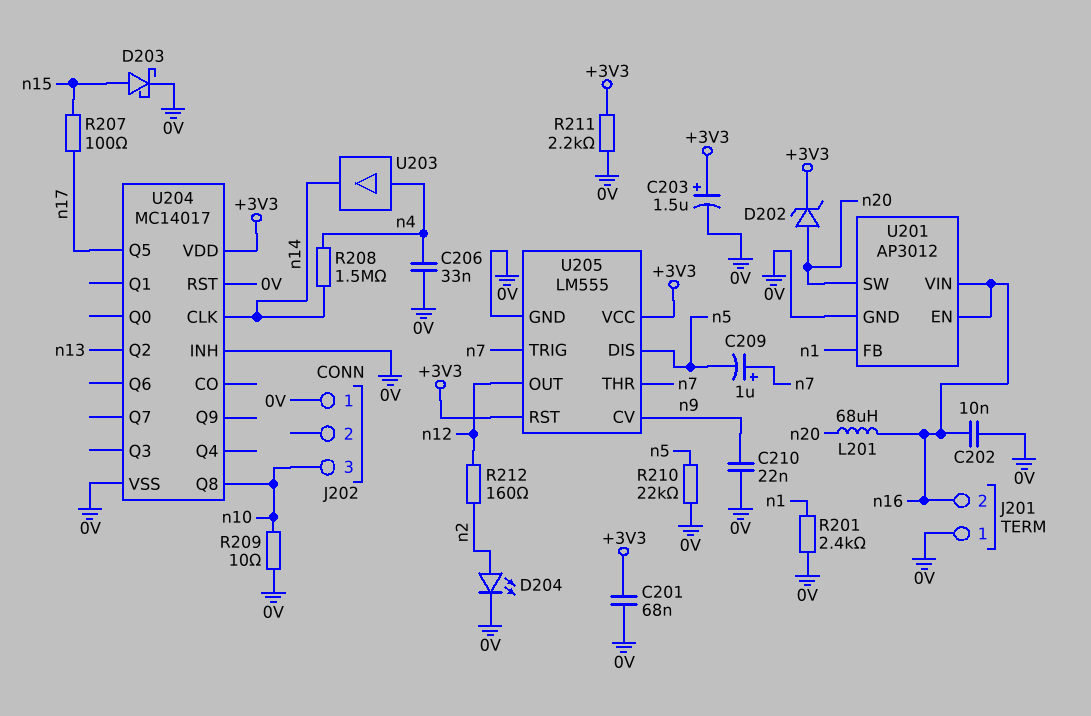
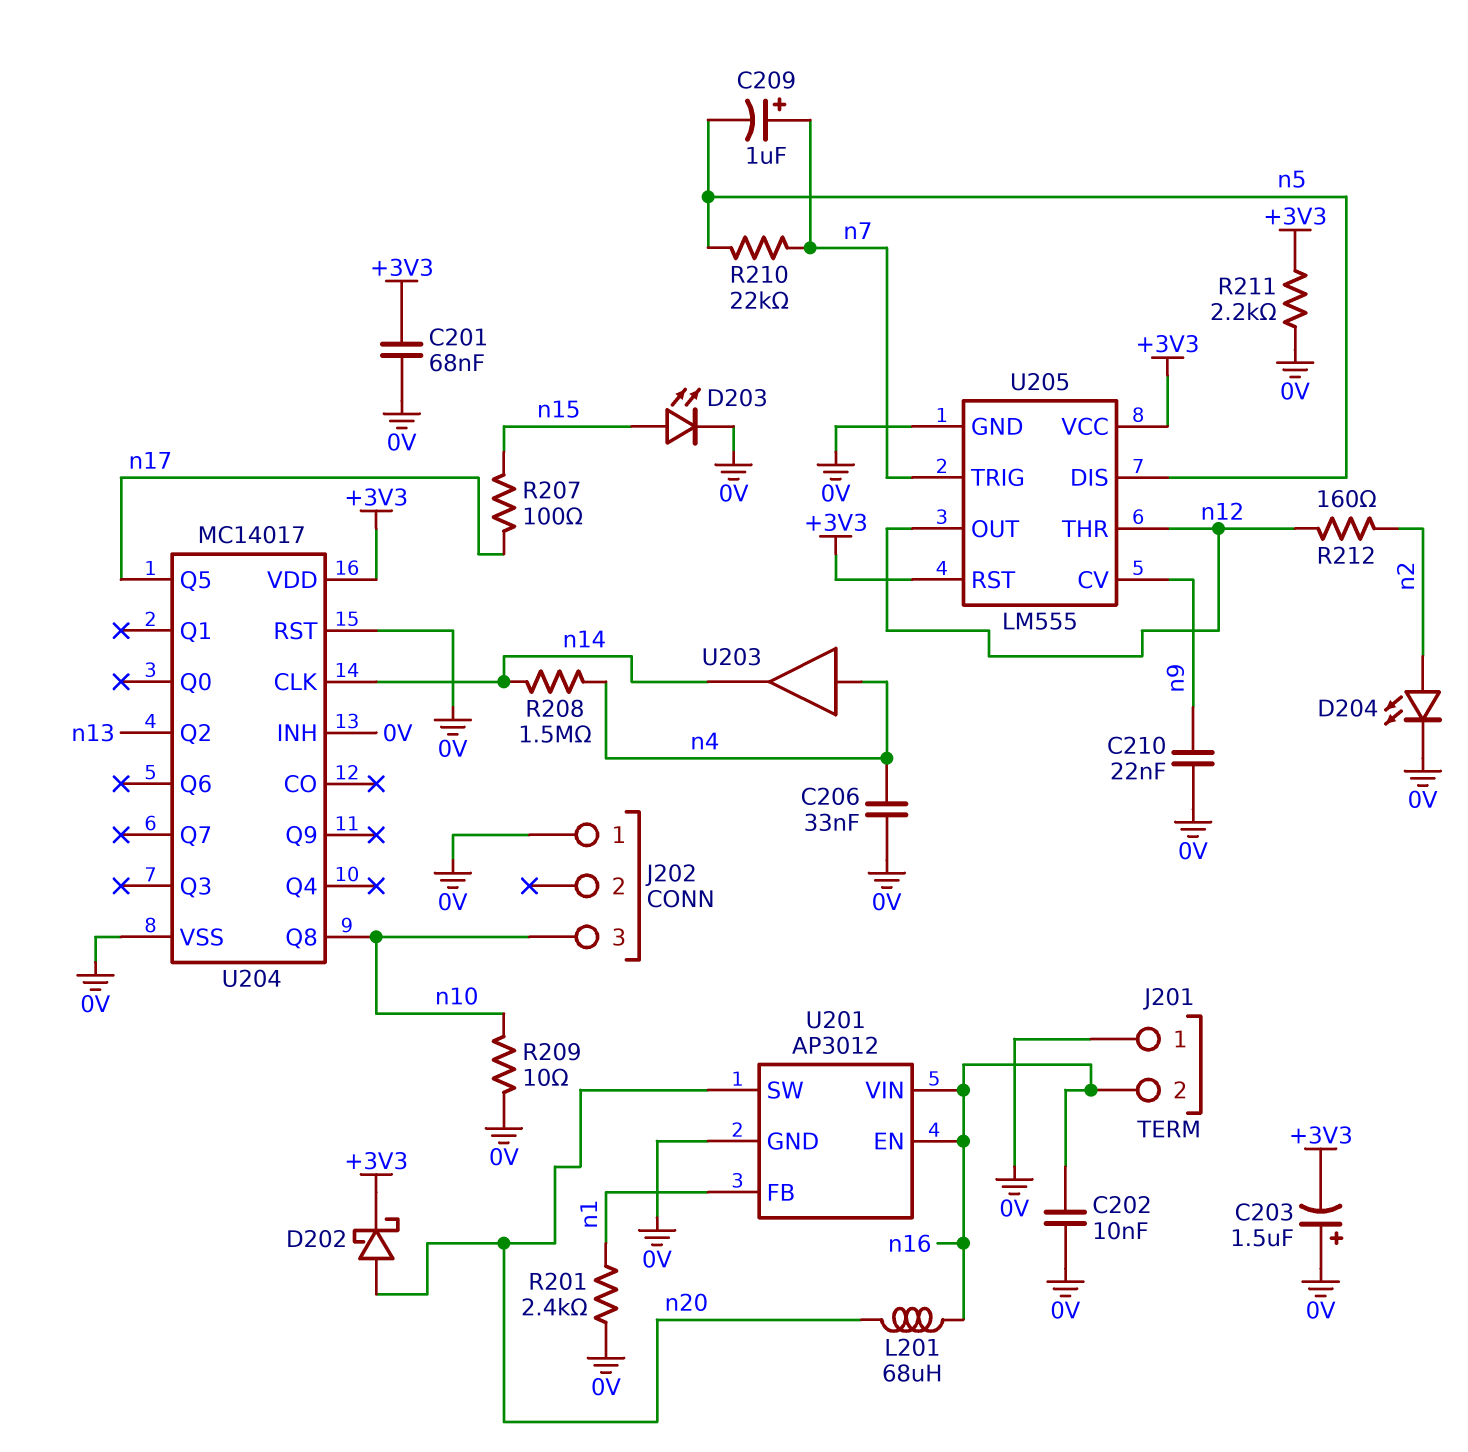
C203: 1.5uF (plus +3V3, minus 0V) -> 1.5uF (plus 0V, minus +3V3)
D202: zener (A n20, K +3V3) -> schottky (A n20, K +3V3)
D203: schottky (A n15, K 0V) -> LED (A n15, K 0V)
R210: 22k (0V, n5) -> 22k (n5, n7)
U205 pin THR: n7 -> n12

